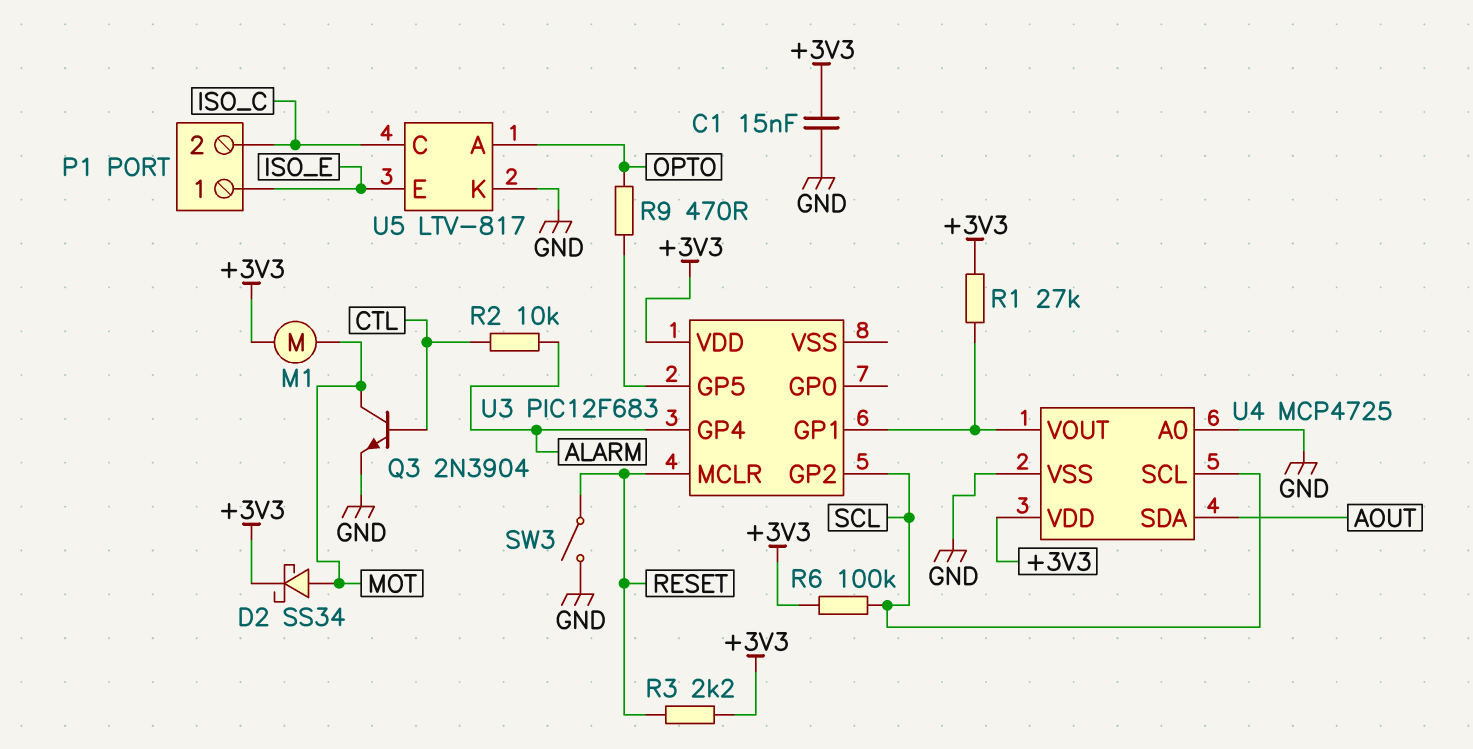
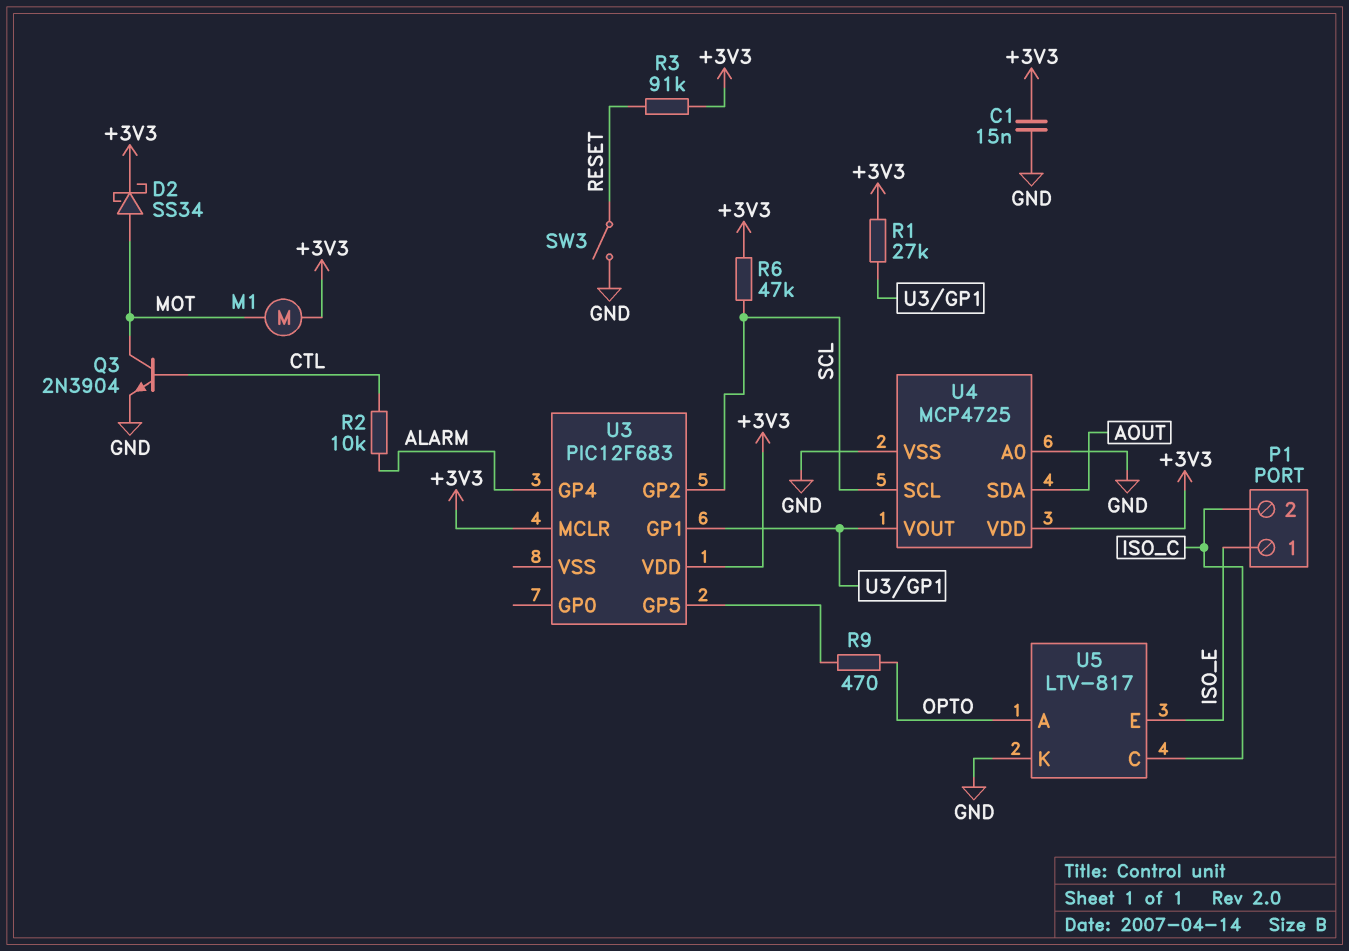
R3: 2.2k (+3V3, RESET) -> 91k (+3V3, RESET)
R6: 100k (+3V3, SCL) -> 47k (+3V3, SCL)
U3 pin MCLR: RESET -> +3V3

